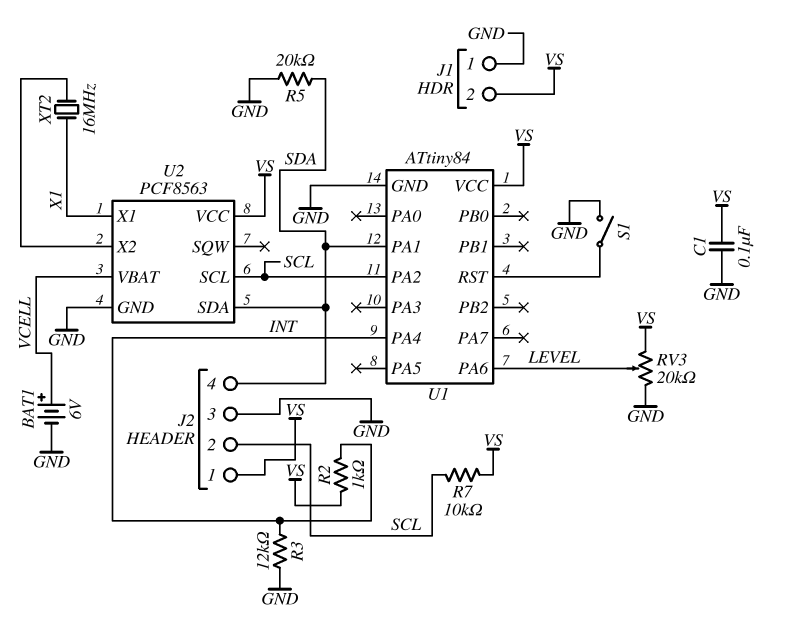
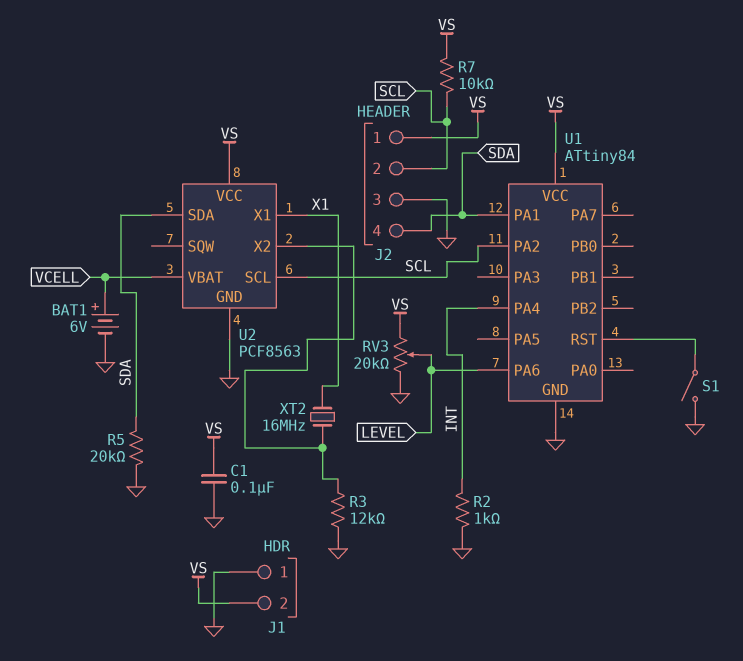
R2: 1k (INT, VS) -> 1k (GND, INT)
R3: 12k (GND, INT) -> 12k (GND, U2/X2)

